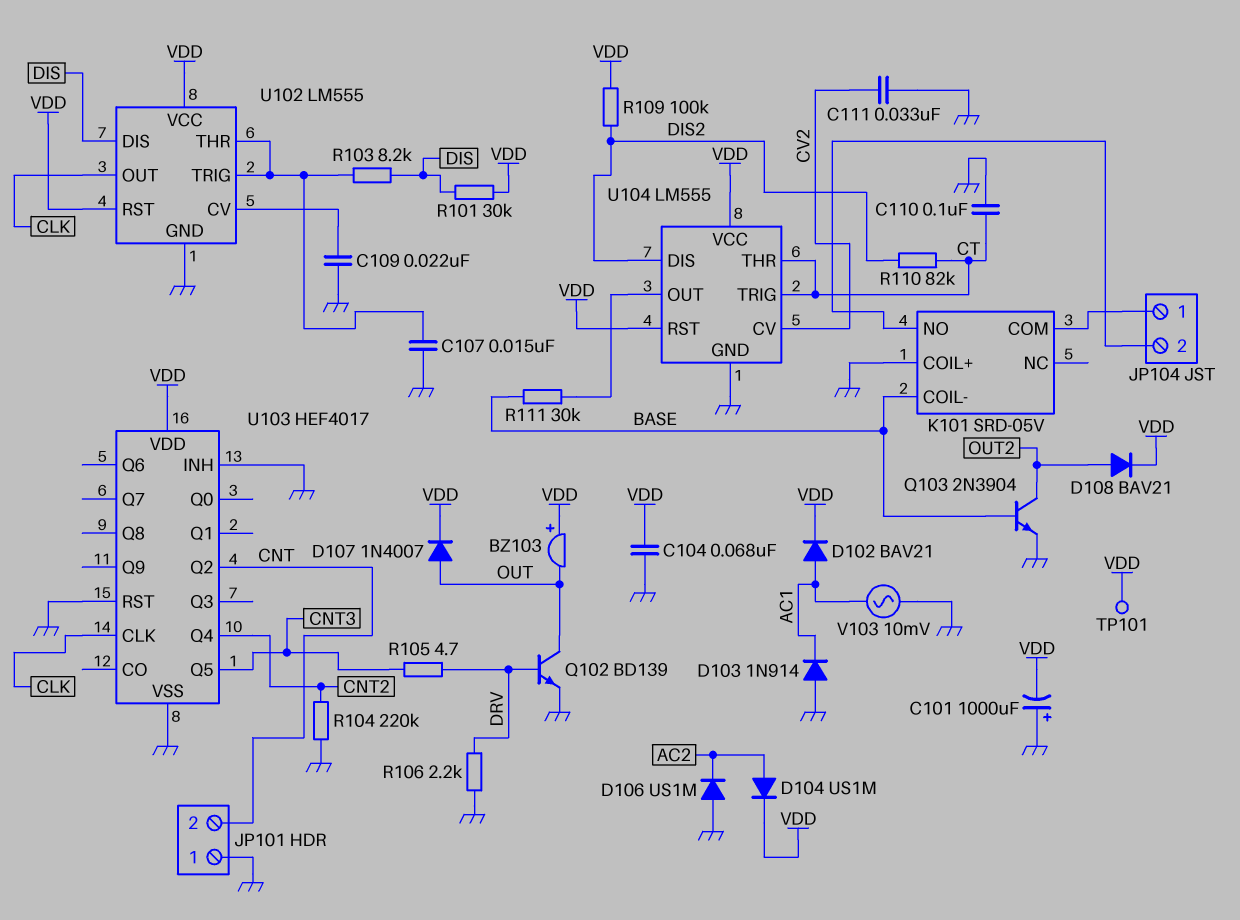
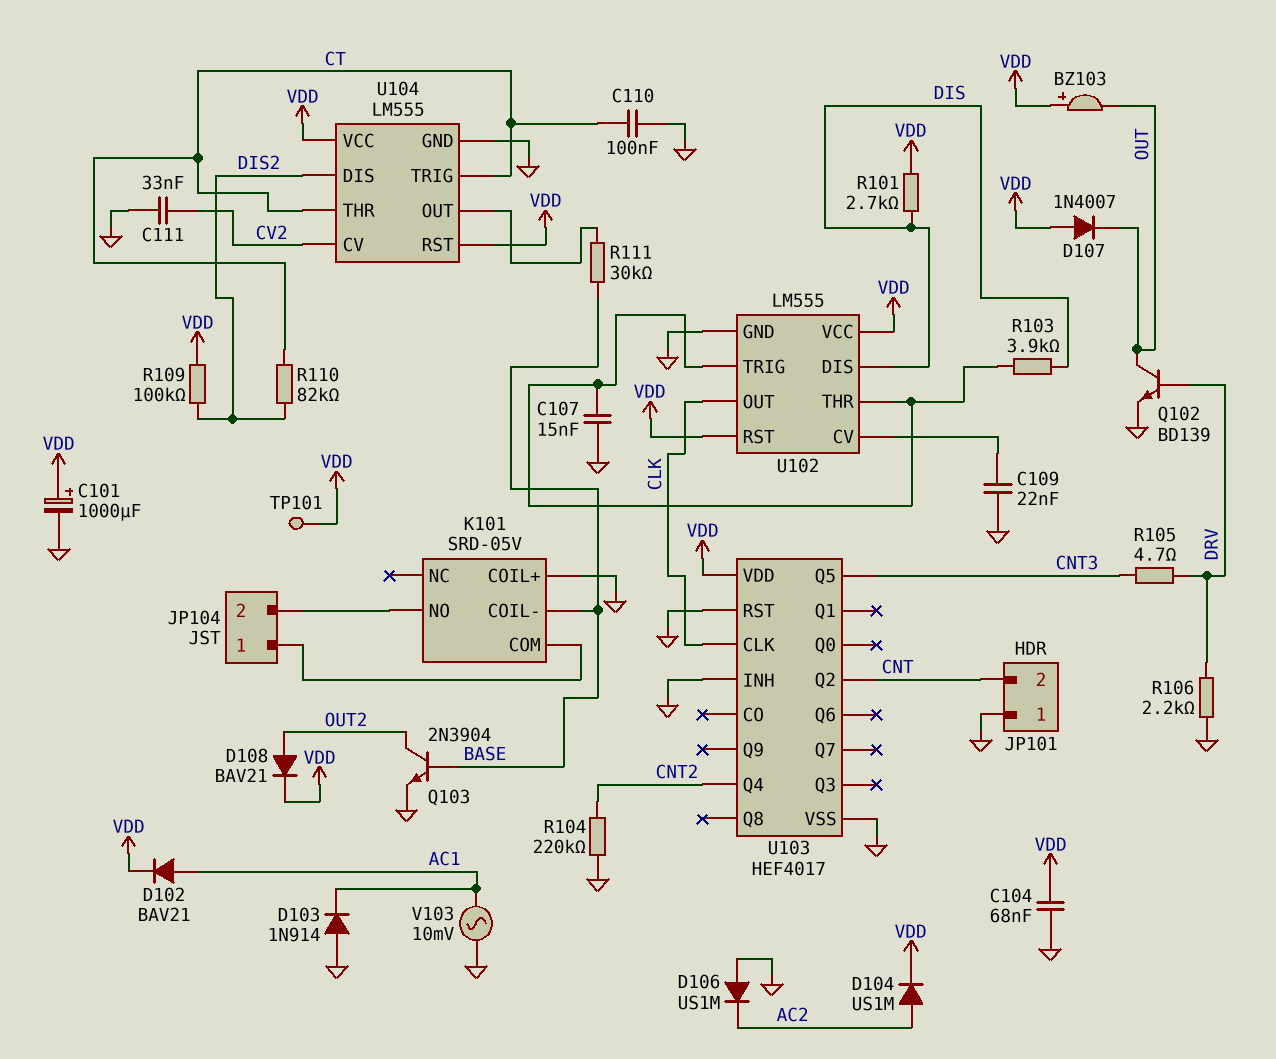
C101: 1000uF (plus GND, minus VDD) -> 1000uF (plus VDD, minus GND)
D107: diode 1N4007 (A OUT, K VDD) -> diode 1N4007 (A VDD, K OUT)
R101: 30k (DIS, VDD) -> 2.7k (DIS, VDD)
R103: 8.2k (DIS, U102/THR) -> 3.9k (DIS, U102/THR)

